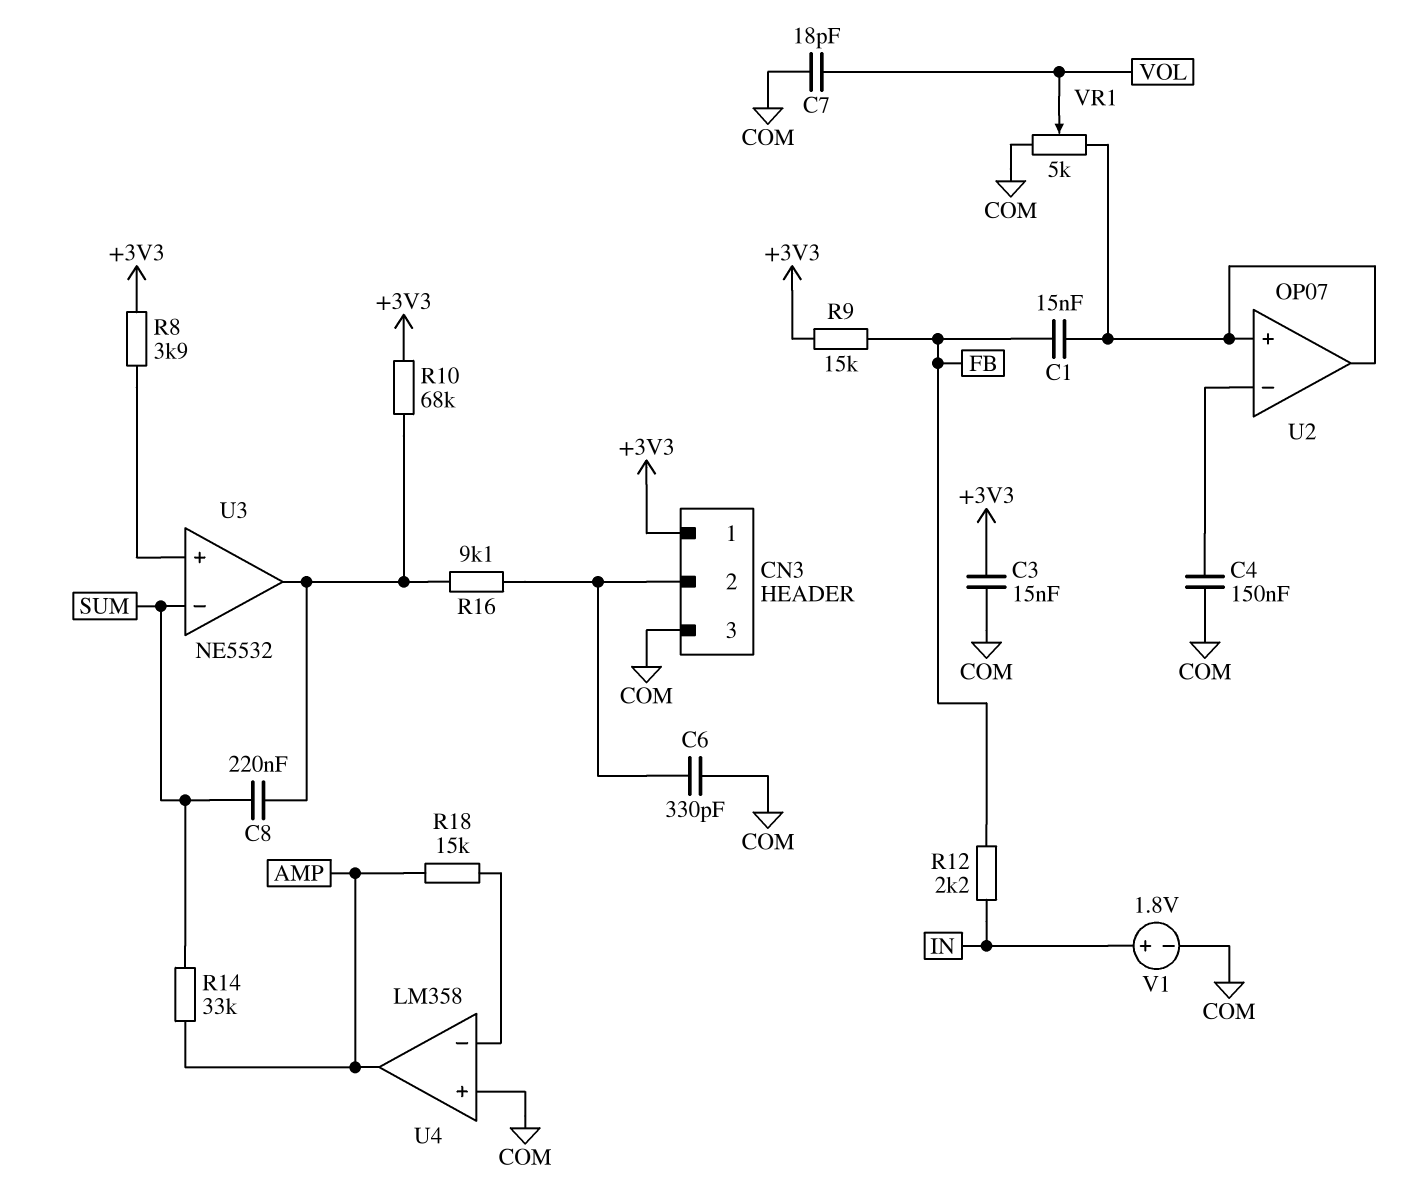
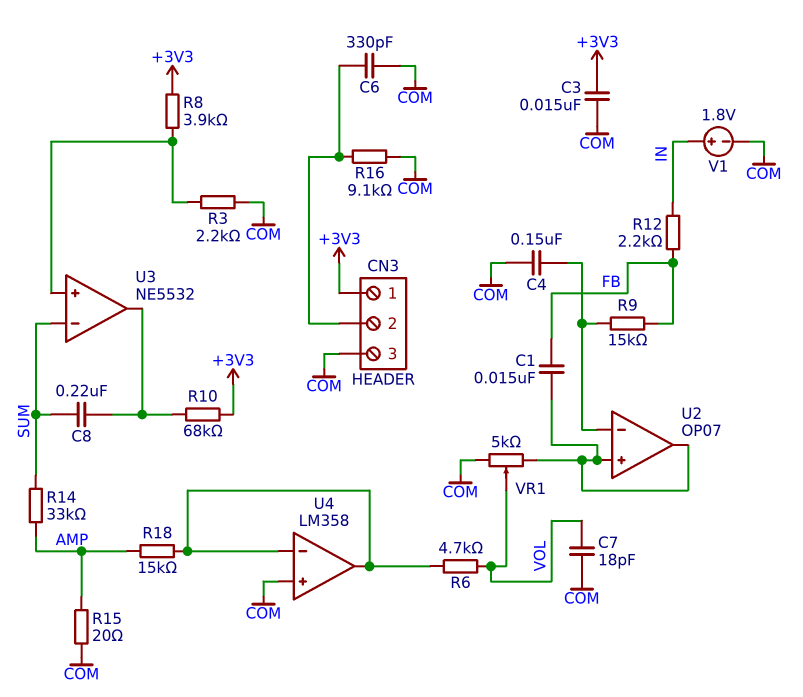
R3: none -> 2.2k (COM, U3/in+)
R6: none -> 4.7k (U4/in-, VOL)
R9: 15k (+3V3, FB) -> 15k (FB, U2/in-)
R15: none -> 20 (AMP, COM)
R16: 9.1k (CN3/2, U3/out) -> 9.1k (CN3/2, COM)
U4 pin out: AMP -> U4/in-

